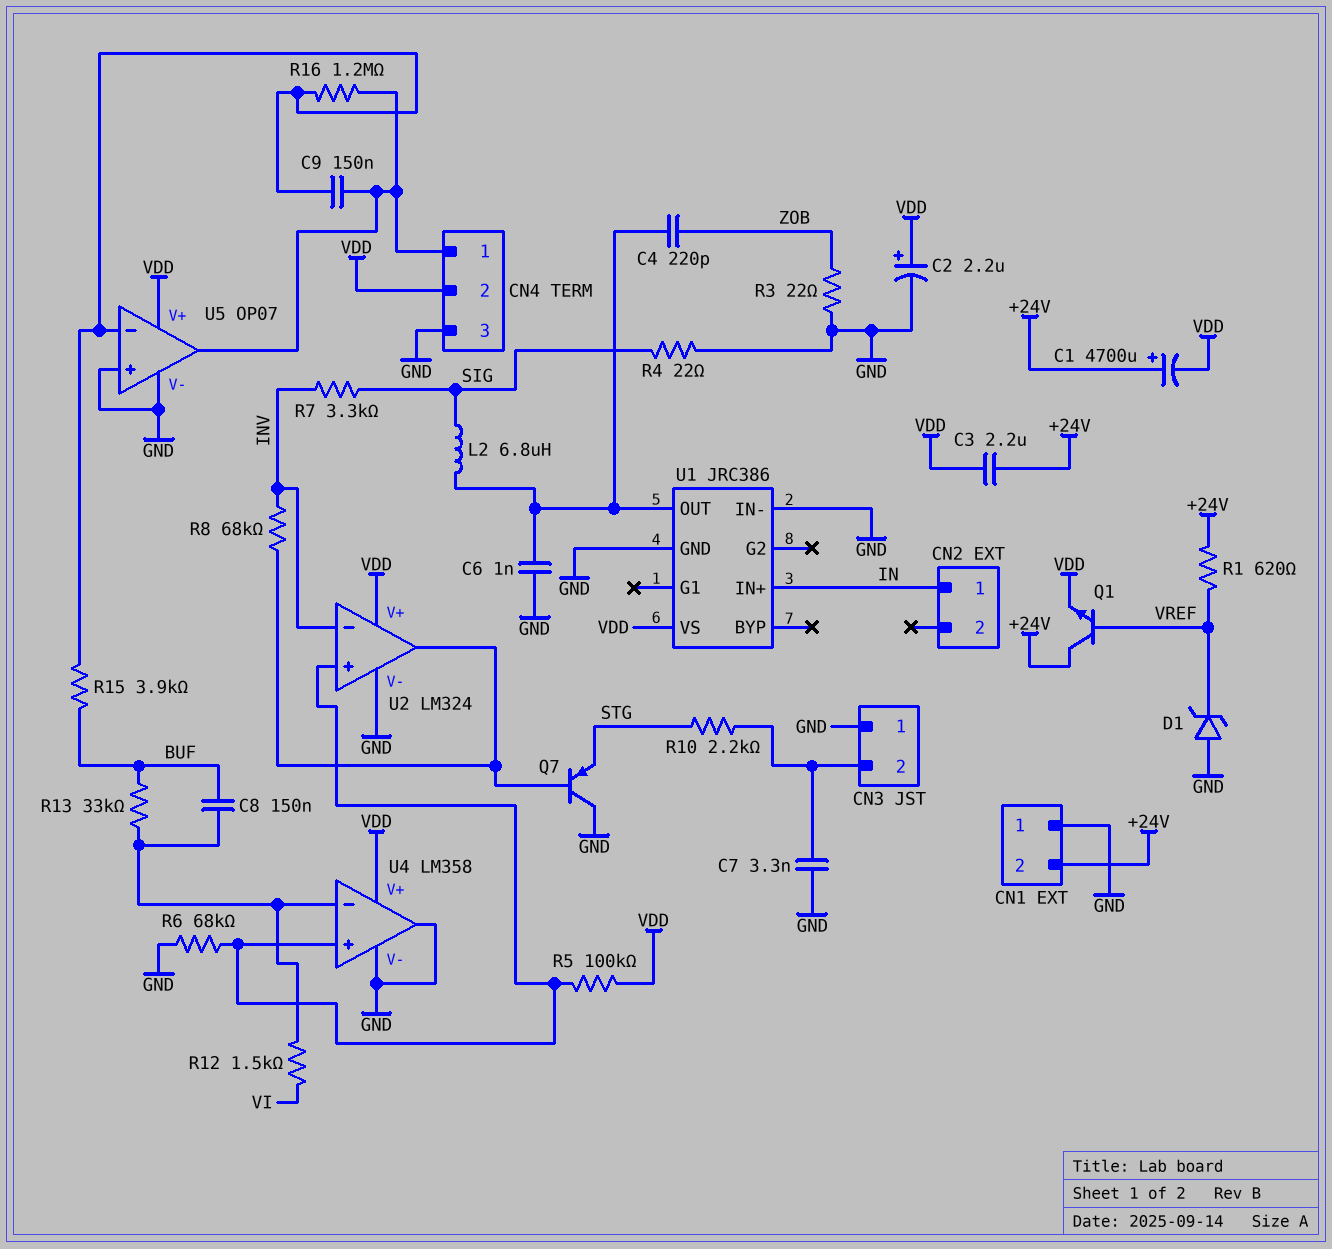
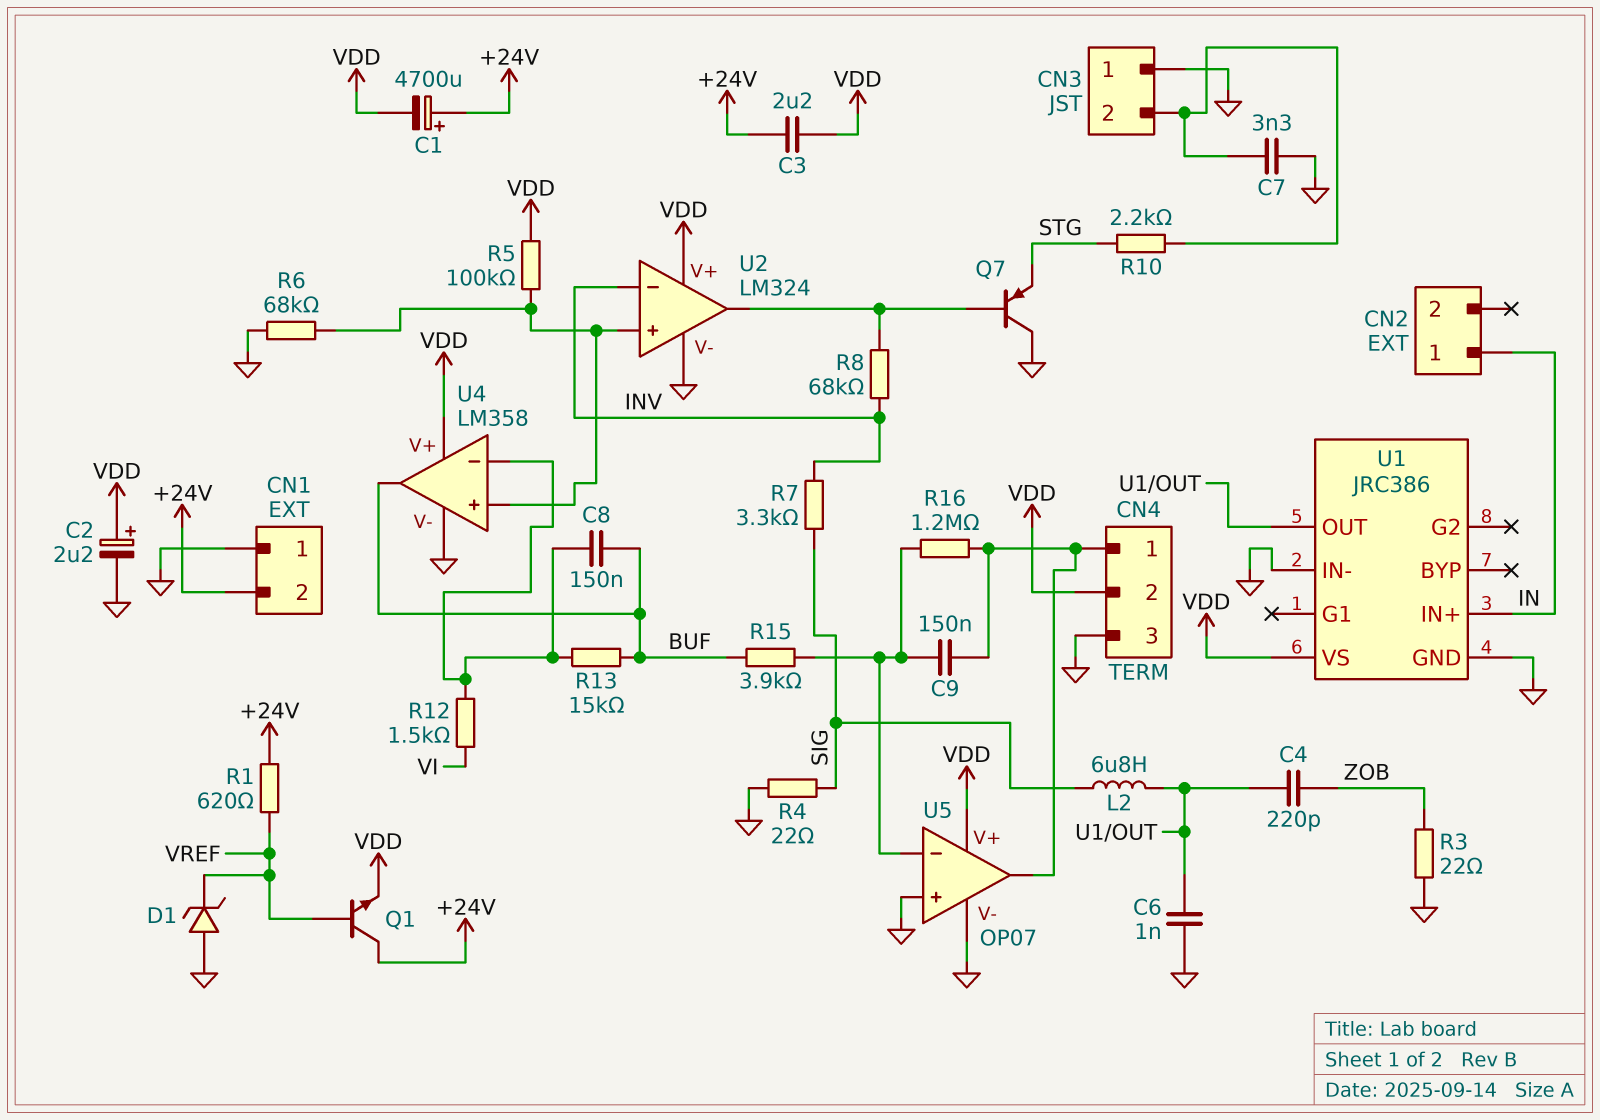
R13: 33k (BUF, U4/in-) -> 15k (BUF, U4/in-)
U4 pin out: GND -> BUF

